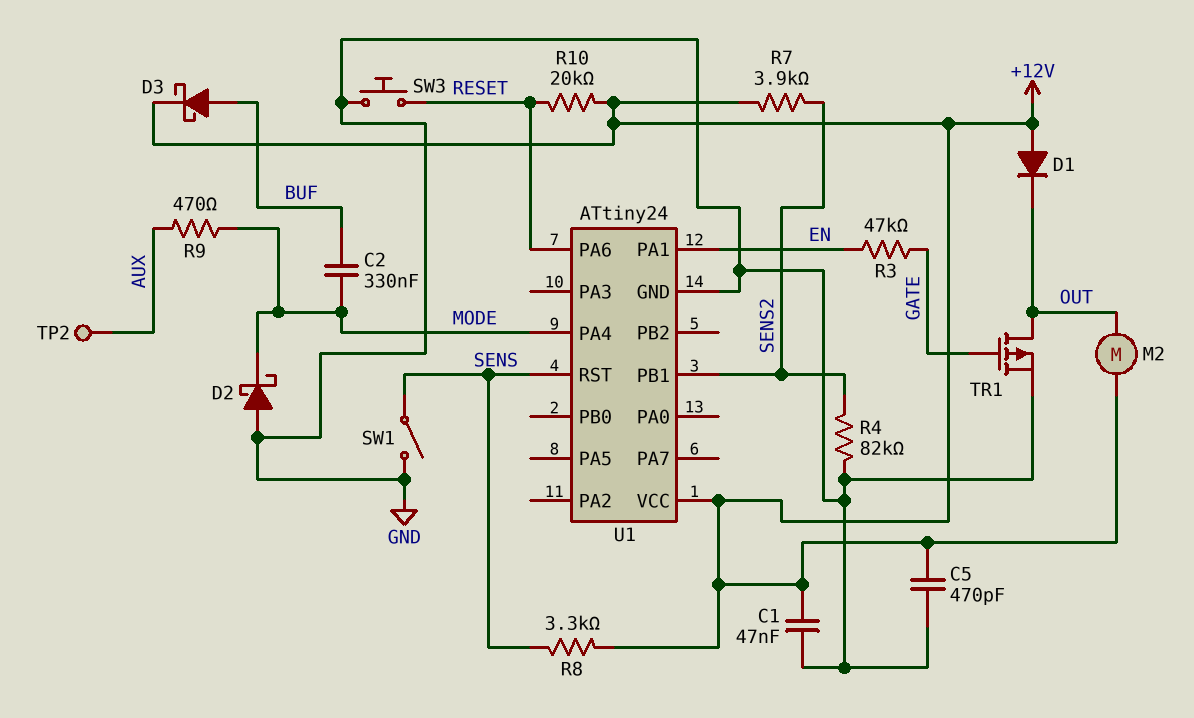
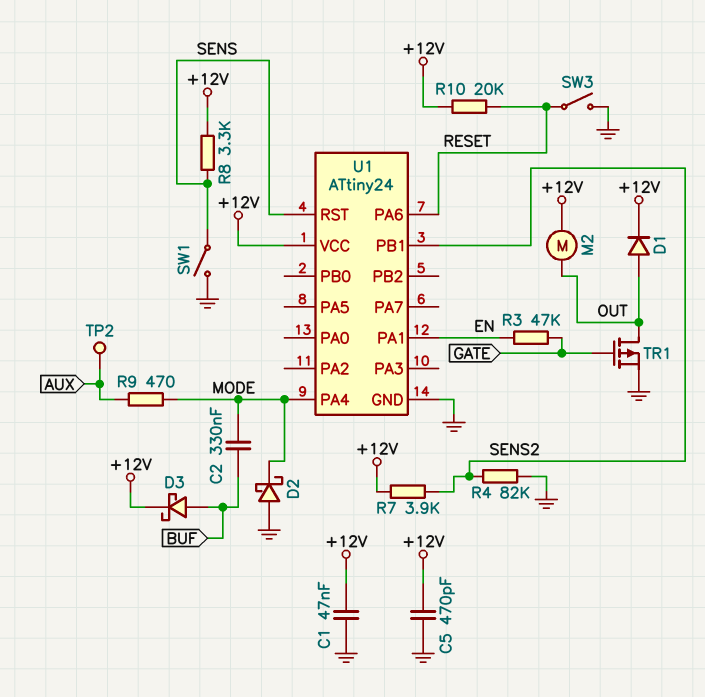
D1: diode (A +12V, K OUT) -> diode (A OUT, K +12V)
SW3: button (GND, RESET) -> switch (GND, RESET)

